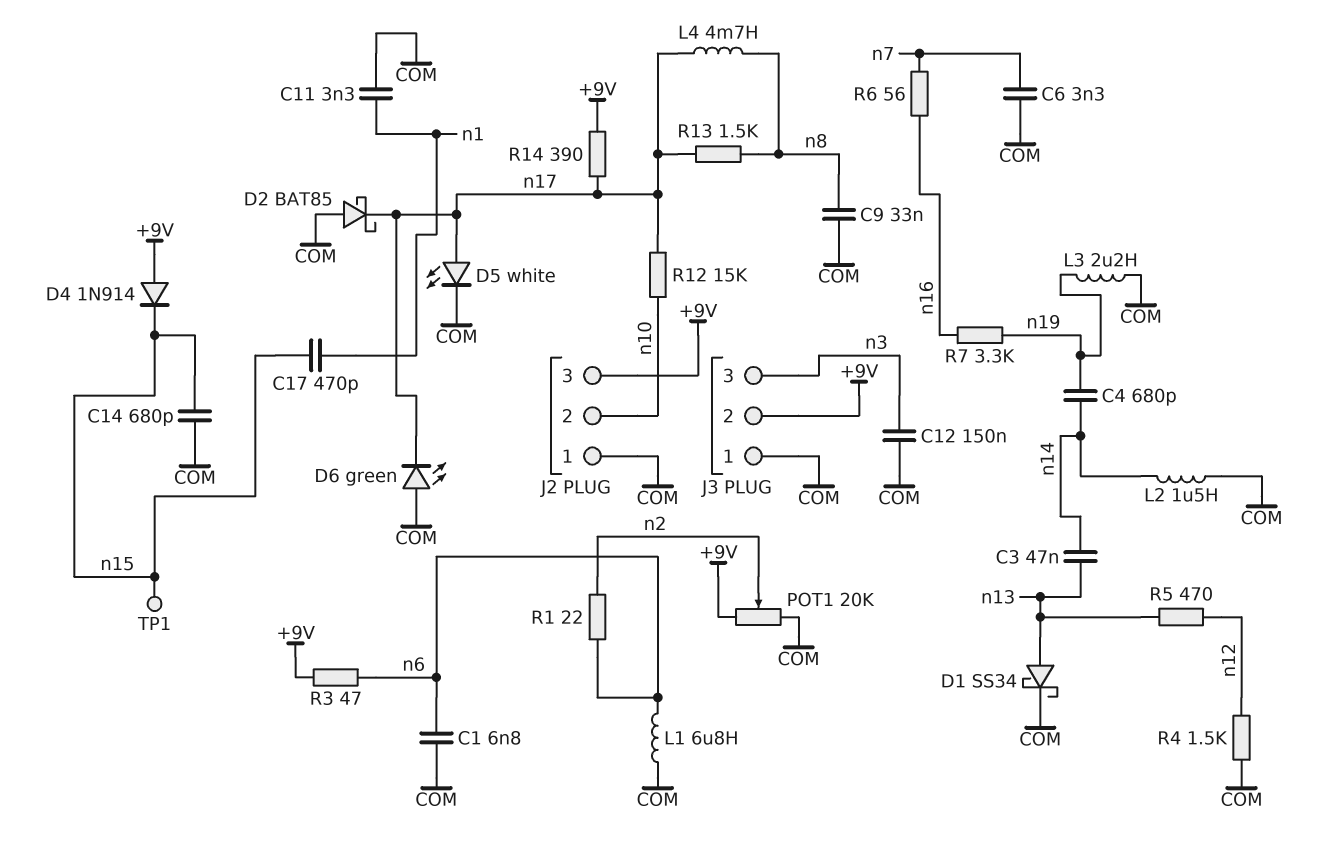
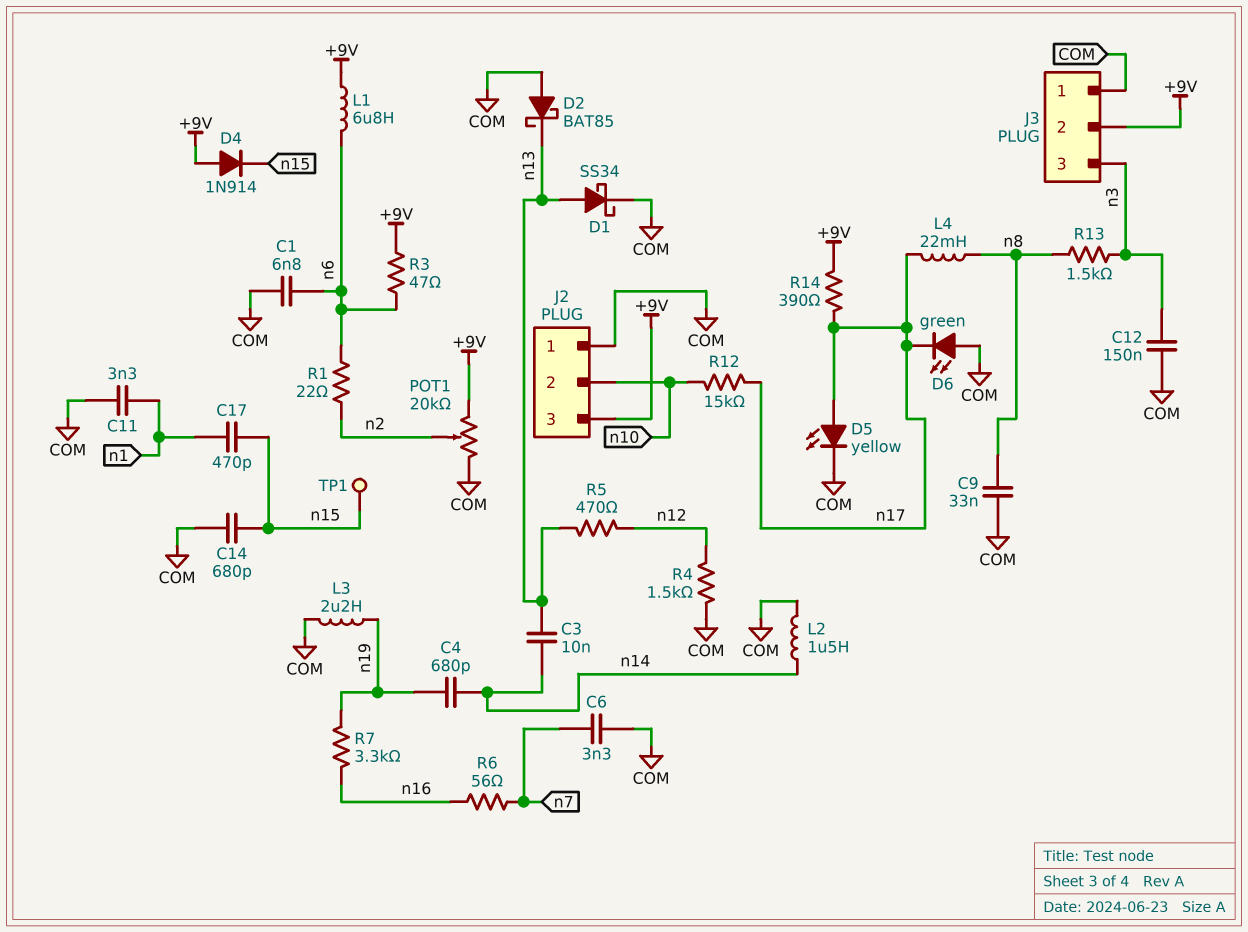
C3: 47nF (n13, n14) -> 10nF (n13, n14)
D2: schottky BAT85 (A COM, K n17) -> schottky BAT85 (A COM, K n13)
D5: LED white (A n17, K COM) -> LED yellow (A n17, K COM)
L1: 6.8uH (COM, n6) -> 6.8uH (+9V, n6)
L4: 4.7mH (n8, n17) -> 22mH (n8, n17)
R13: 1.5k (n8, n17) -> 1.5k (n3, n8)

